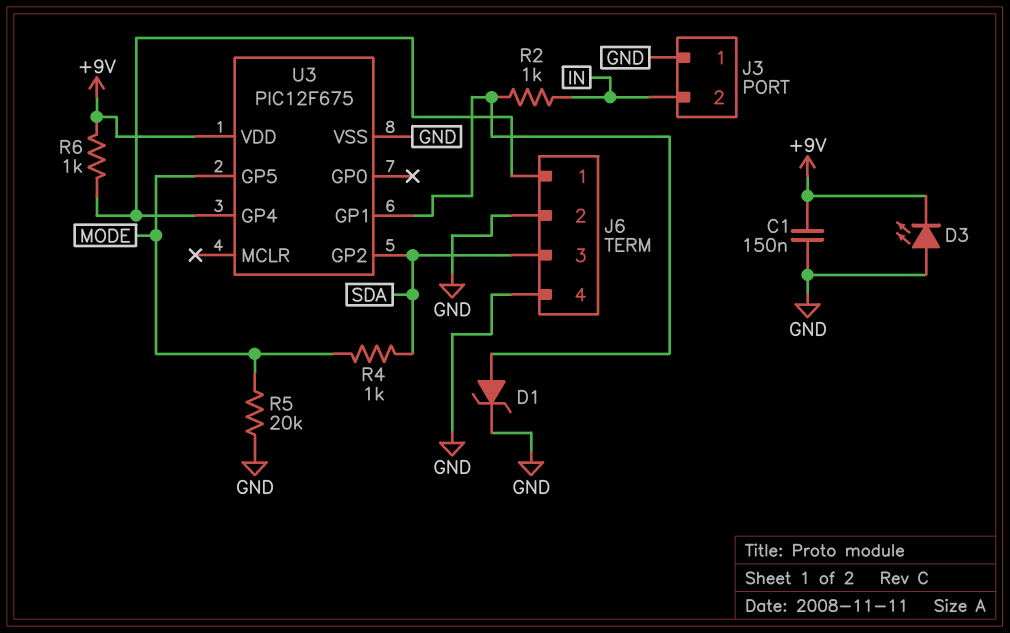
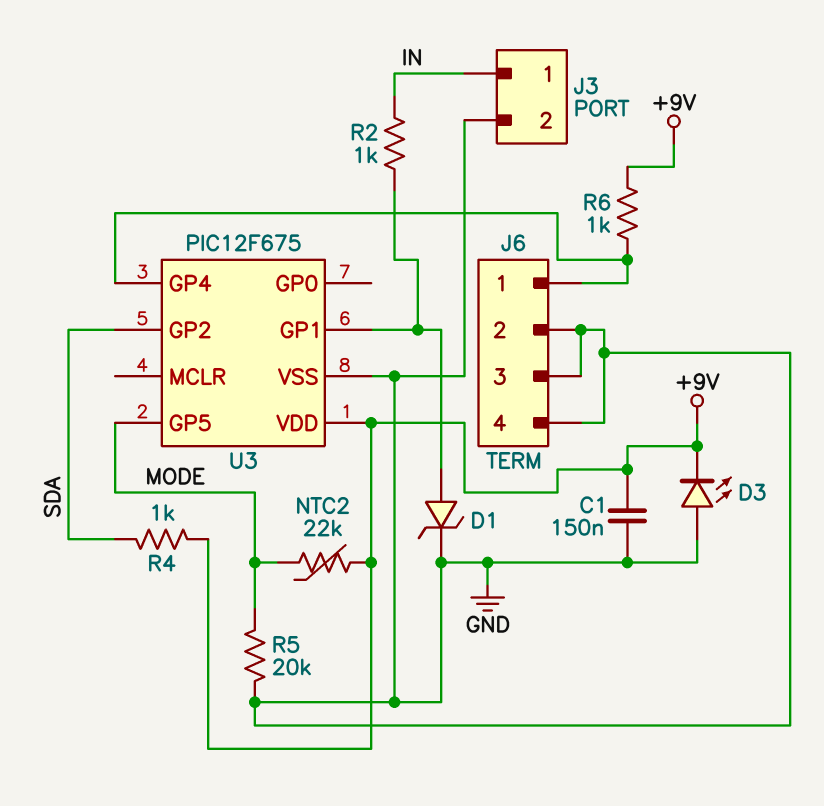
J3 pin 1: GND -> IN
J3 pin 2: IN -> GND
J6 pin 3: SDA -> GND
NTC2: none -> 22k (+9V, MODE)
R4: 1k (MODE, SDA) -> 1k (+9V, SDA)

